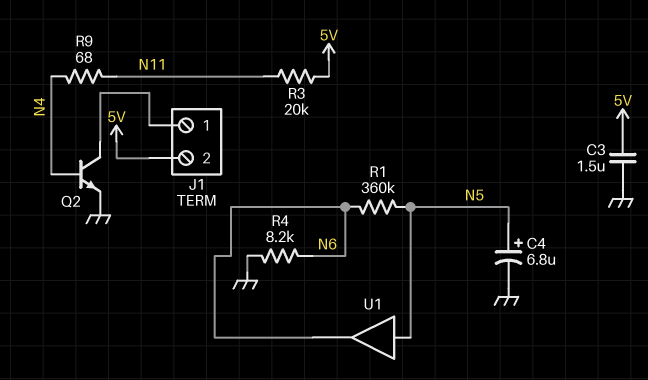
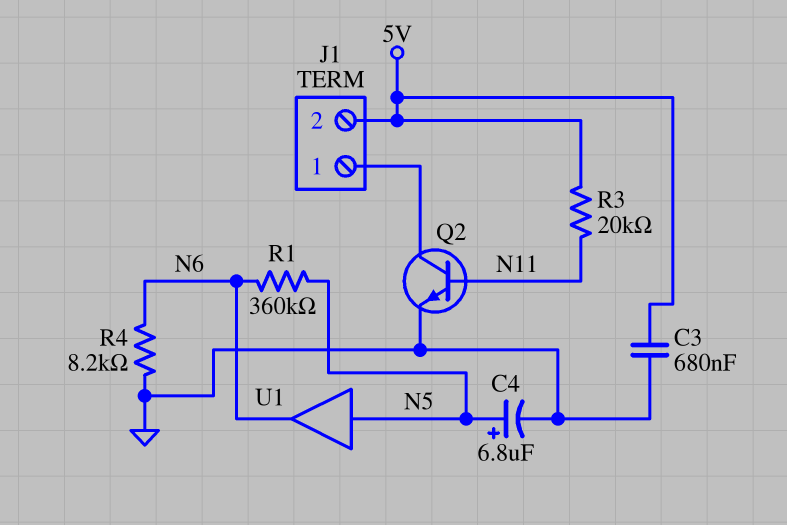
C3: 1.5uF (5V, GND) -> 680nF (5V, GND)
Q2: NPN (B N4, C J1/1, E GND) -> NPN (B N11, C J1/1, E GND)
R9: 68 (N4, N11) -> none

